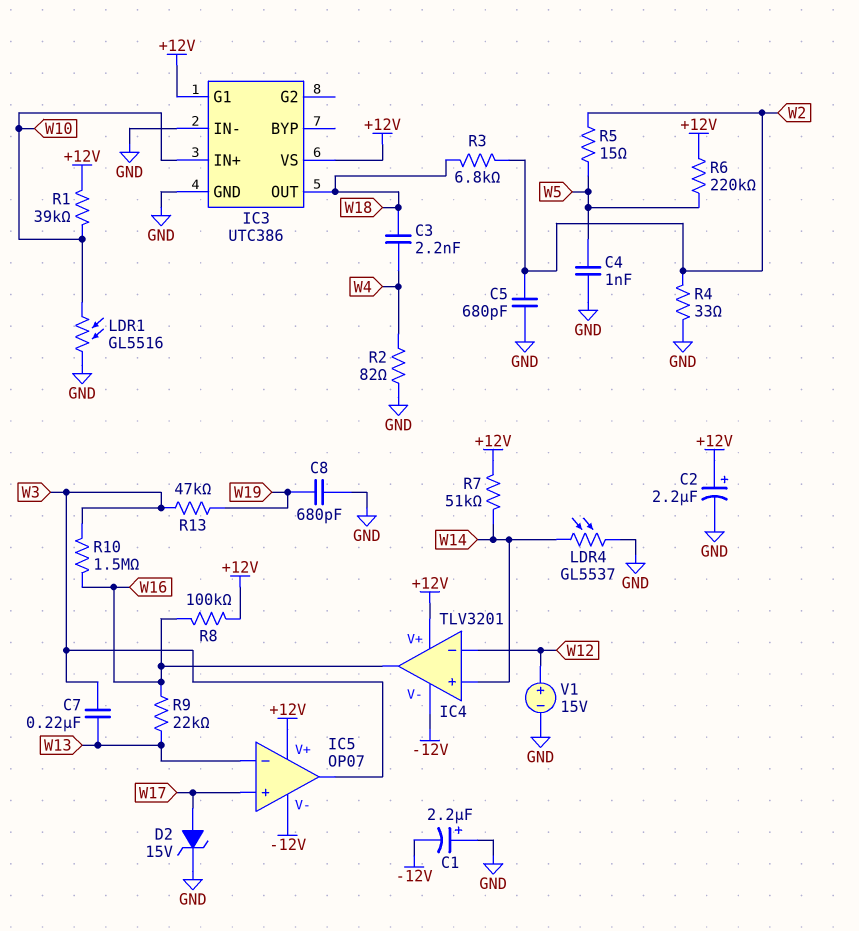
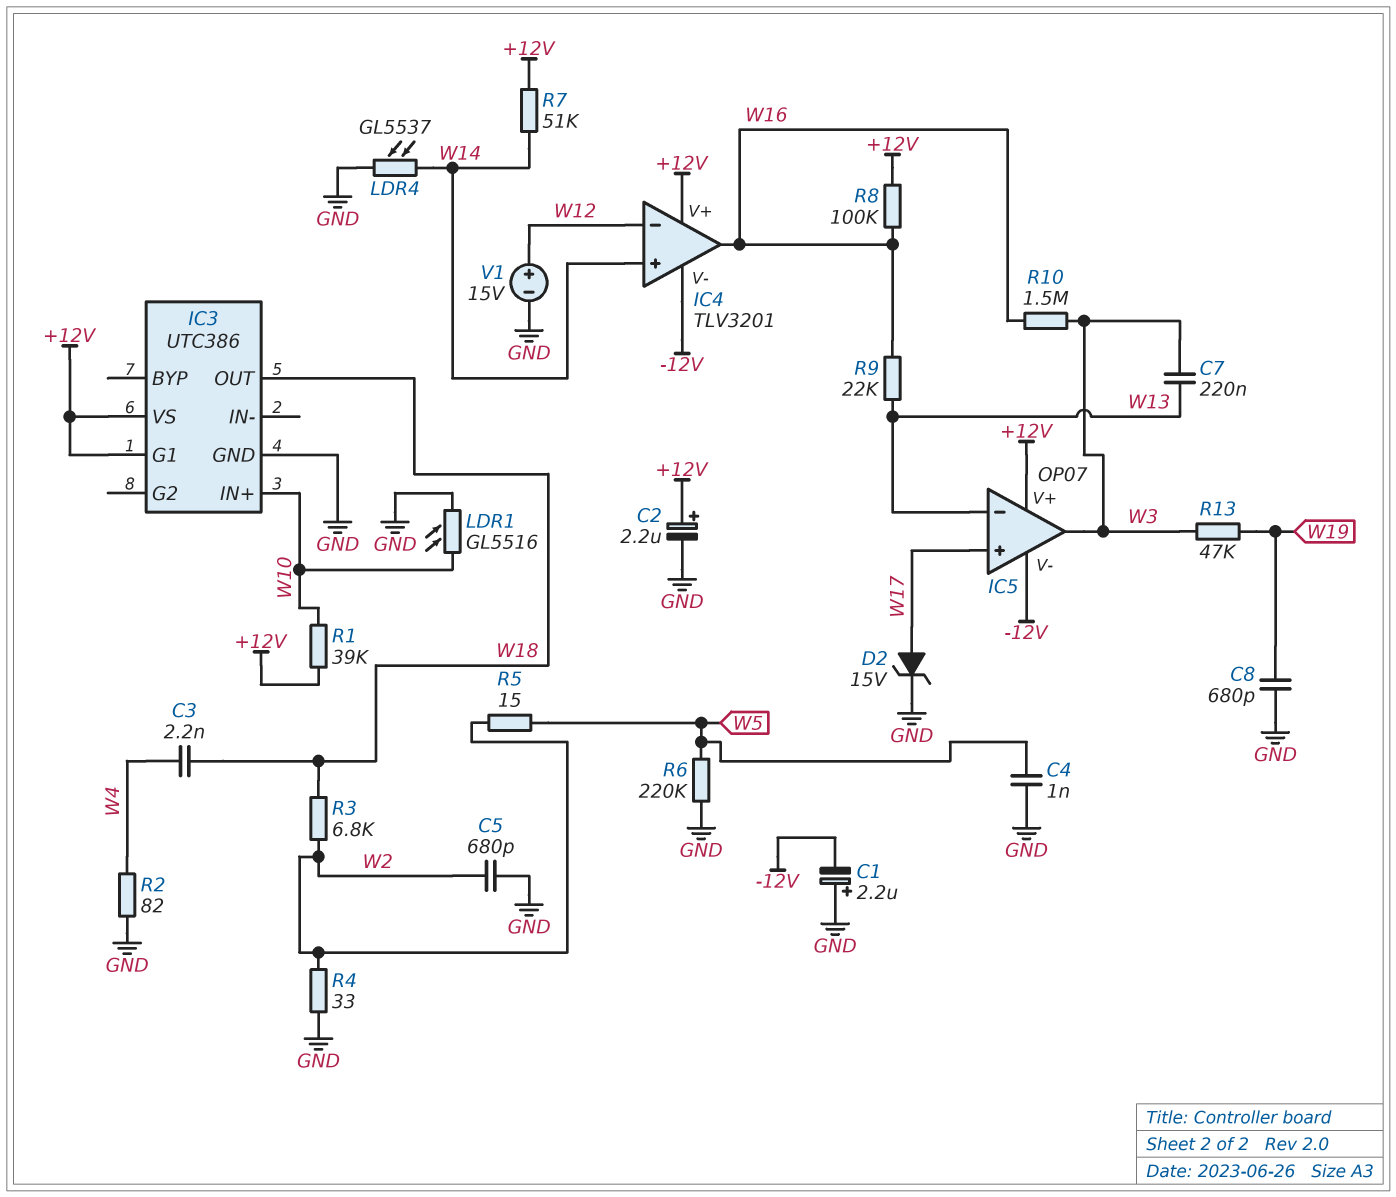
IC3 pin IN-: GND -> none
R6: 220k (+12V, W5) -> 220k (GND, W5)

